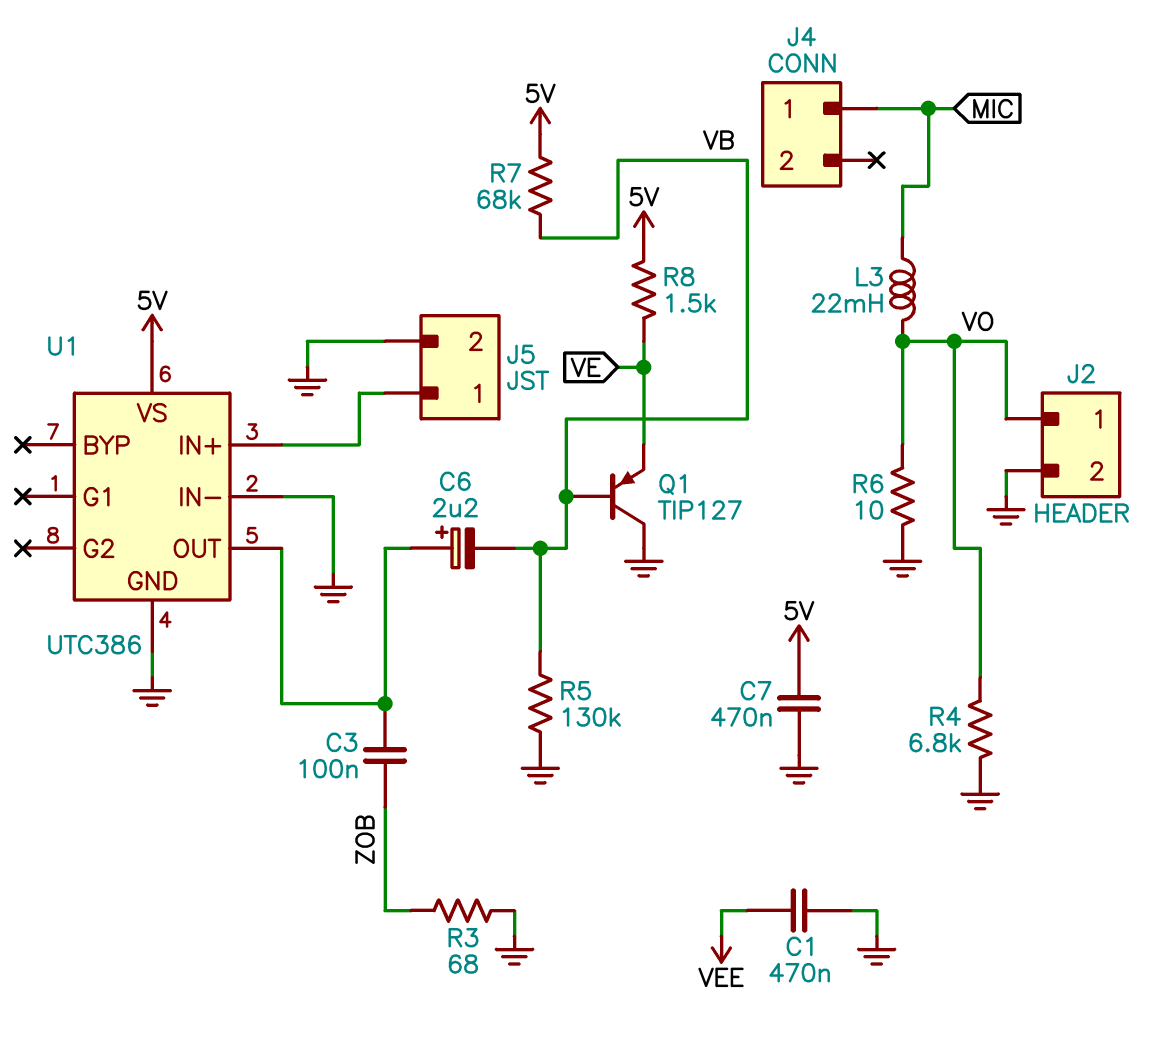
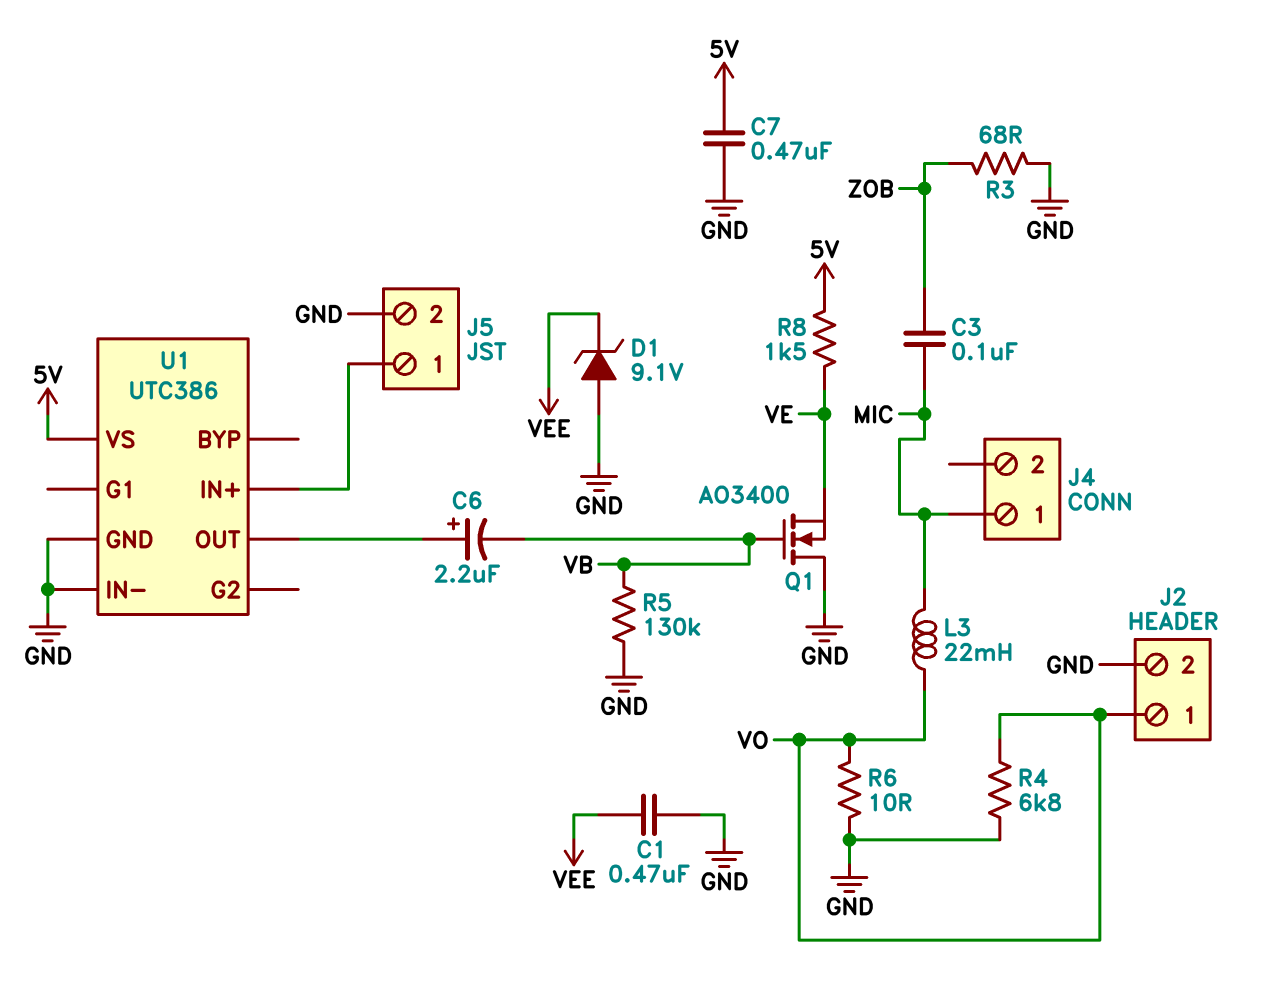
C3: 100nF (U1/OUT, ZOB) -> 100nF (MIC, ZOB)
D1: none -> zener 9.1V (A GND, K VEE)
Q1: PNP TIP127 (B VB, C GND, E VE) -> NMOS AO3400 (G VB, D GND, S VE)
R7: 68k (5V, VB) -> none

